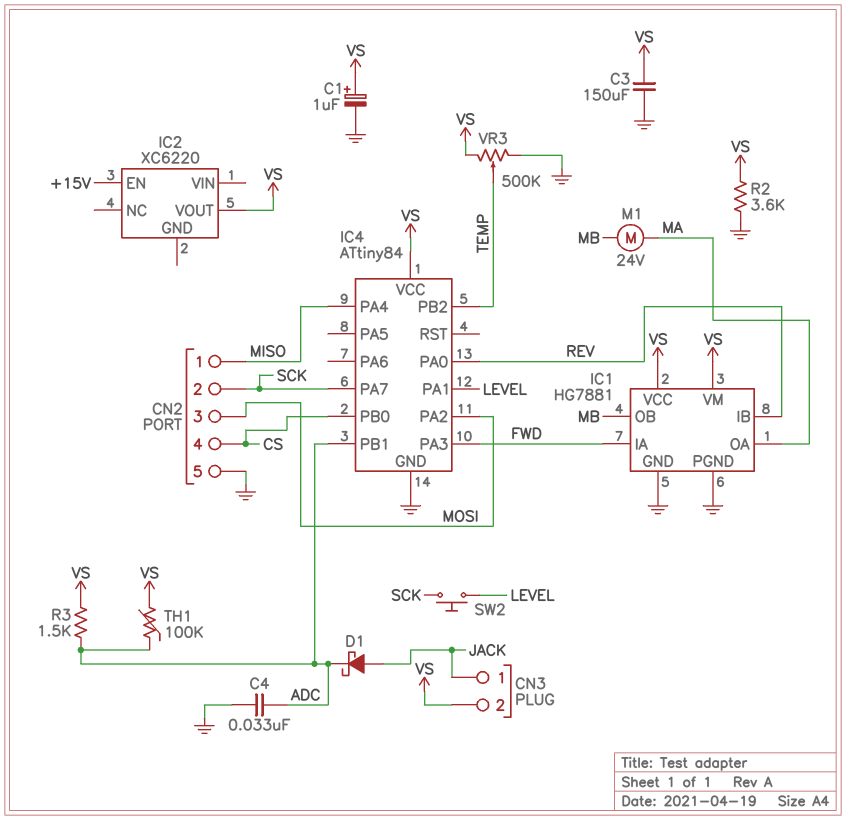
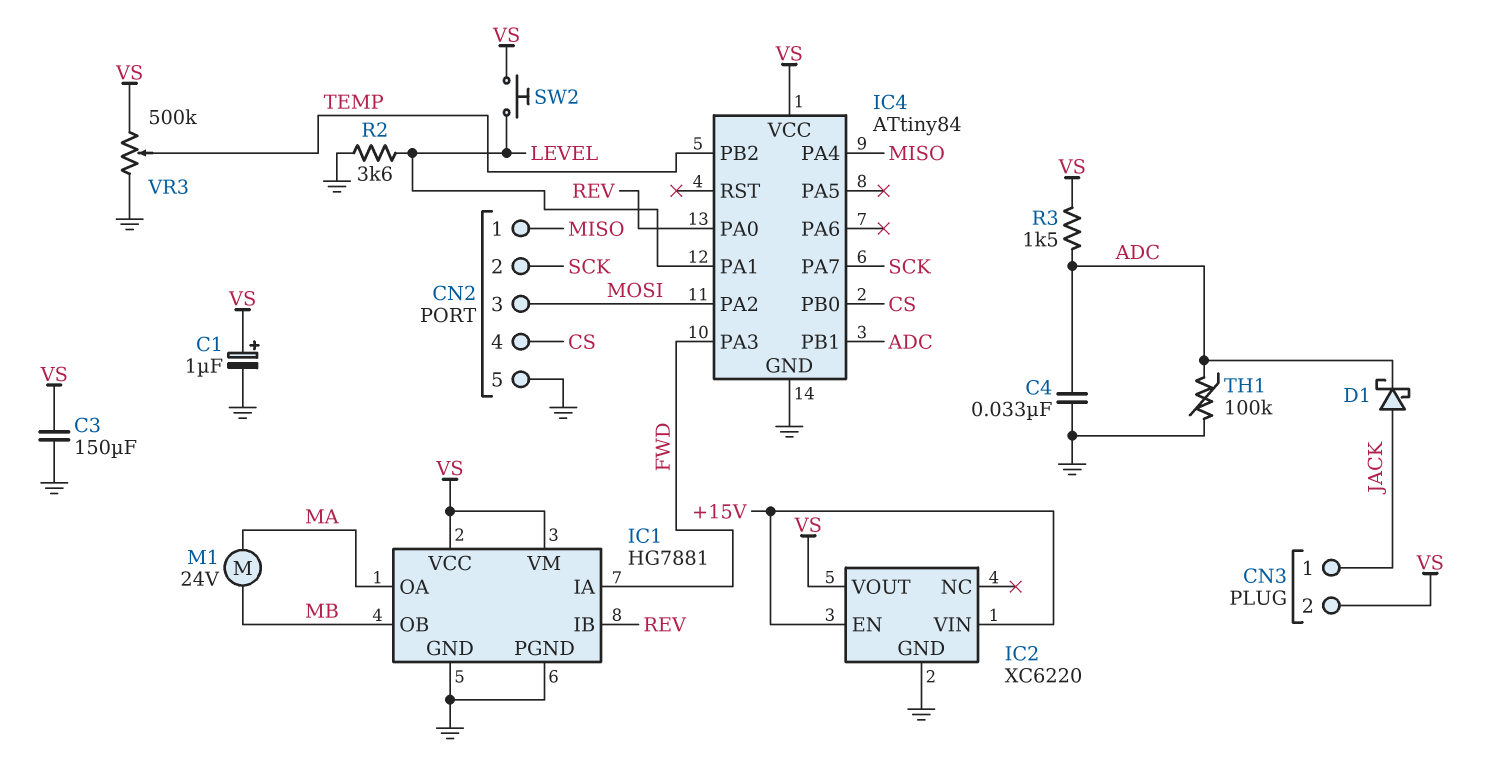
IC2 pin GND: none -> GND
IC2 pin VIN: none -> +15V
R2: 3.6k (GND, VS) -> 3.6k (GND, LEVEL)
SW2: button (LEVEL, SCK) -> button (LEVEL, VS)
TH1: 100k (ADC, VS) -> 100k (ADC, GND)

